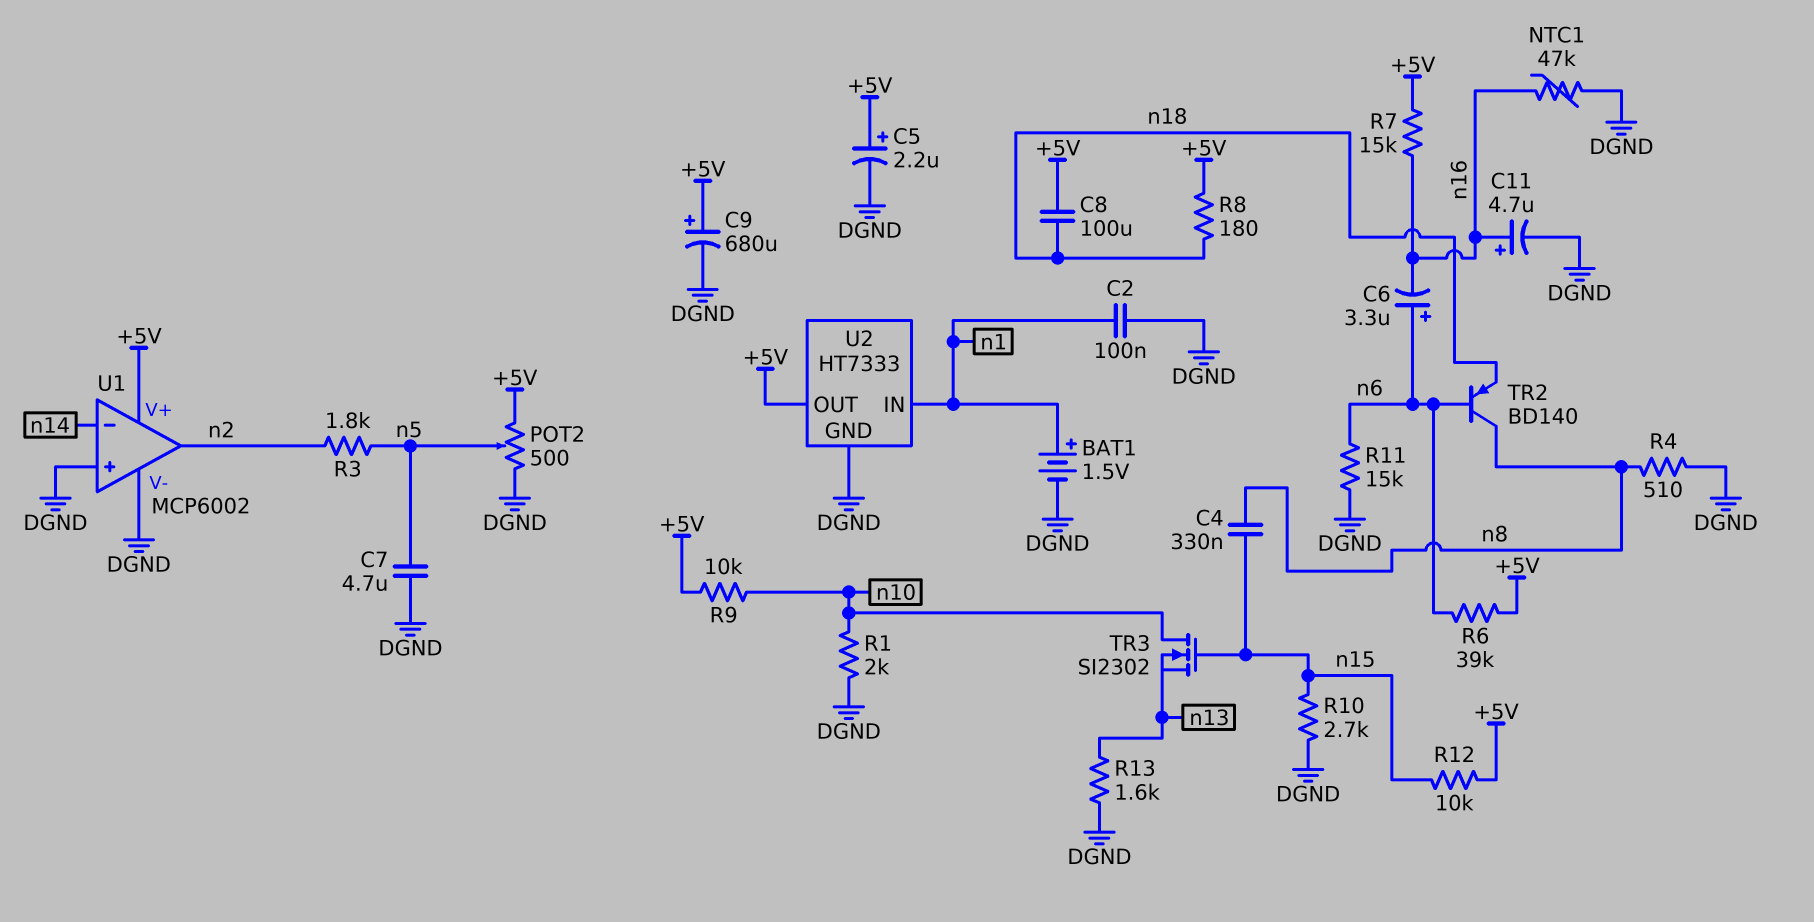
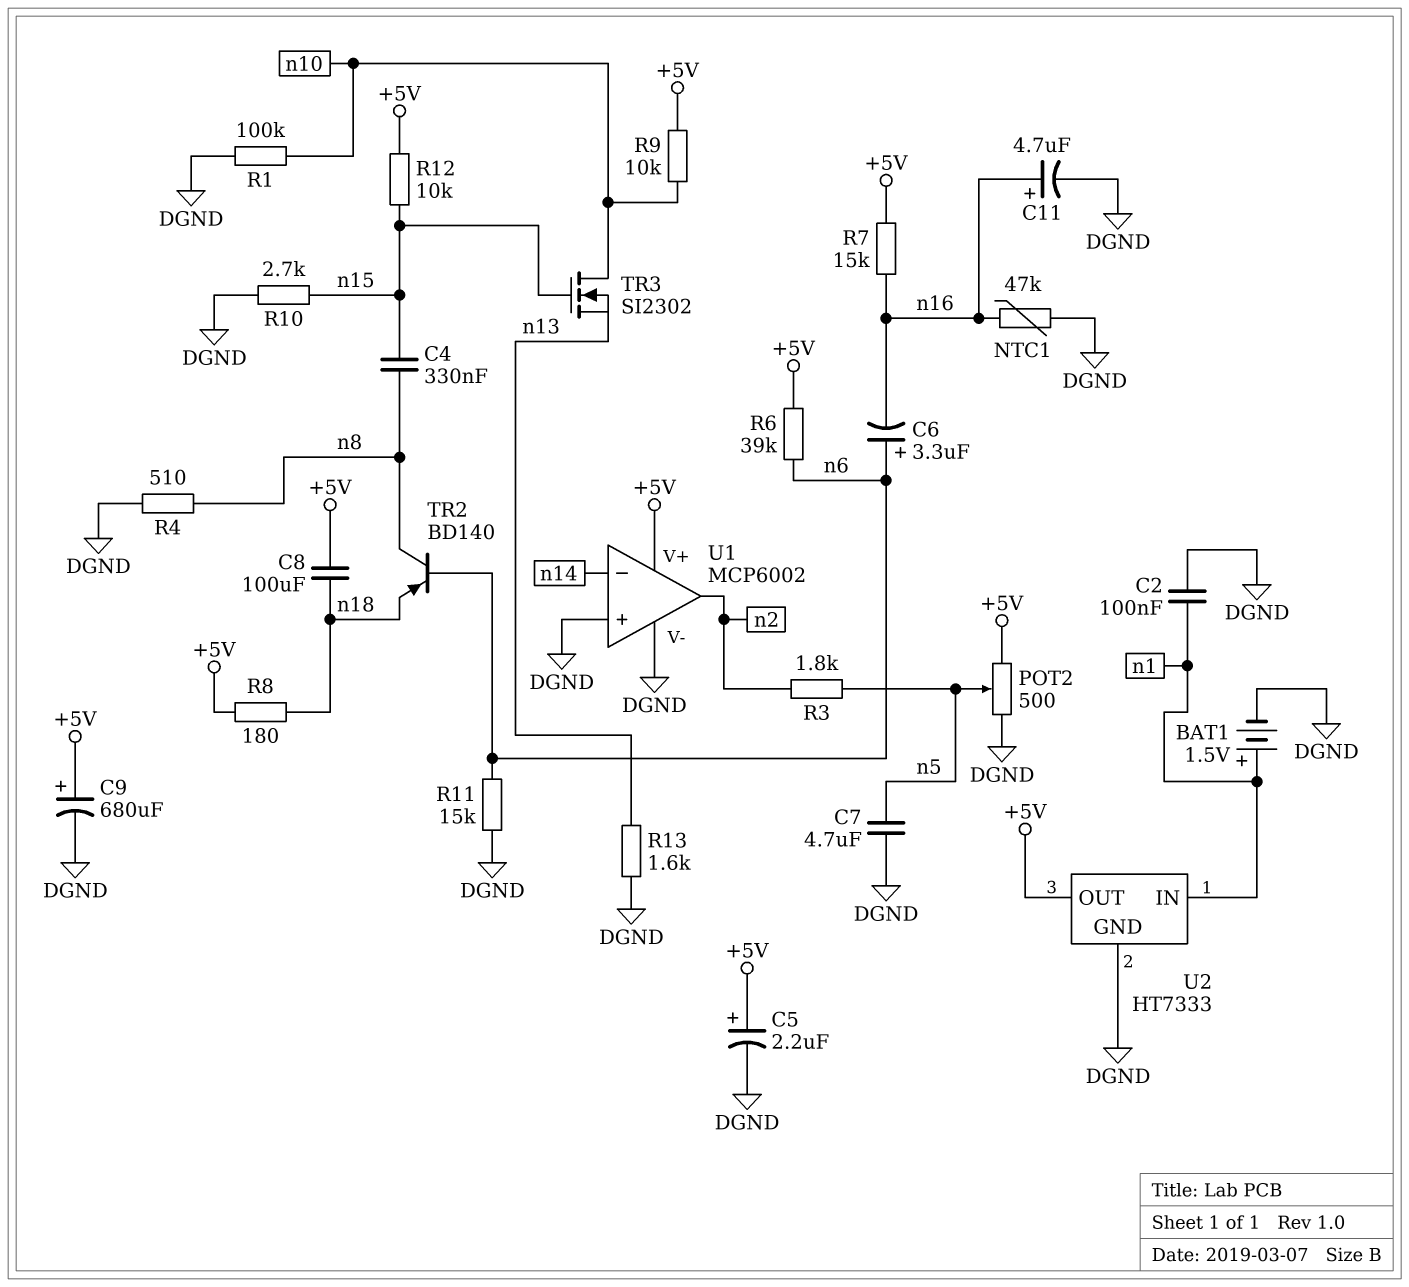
R1: 2k (DGND, n10) -> 100k (DGND, n10)

